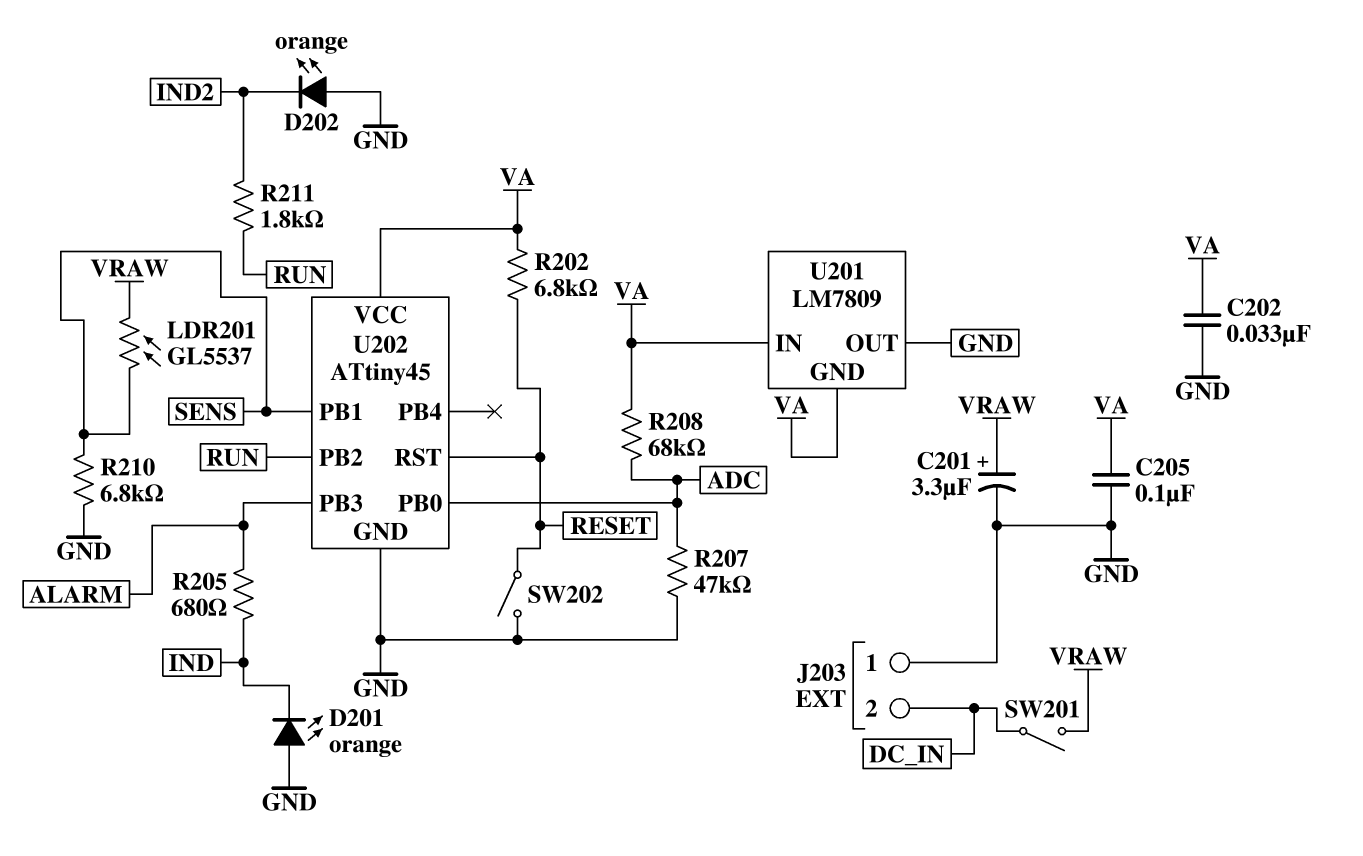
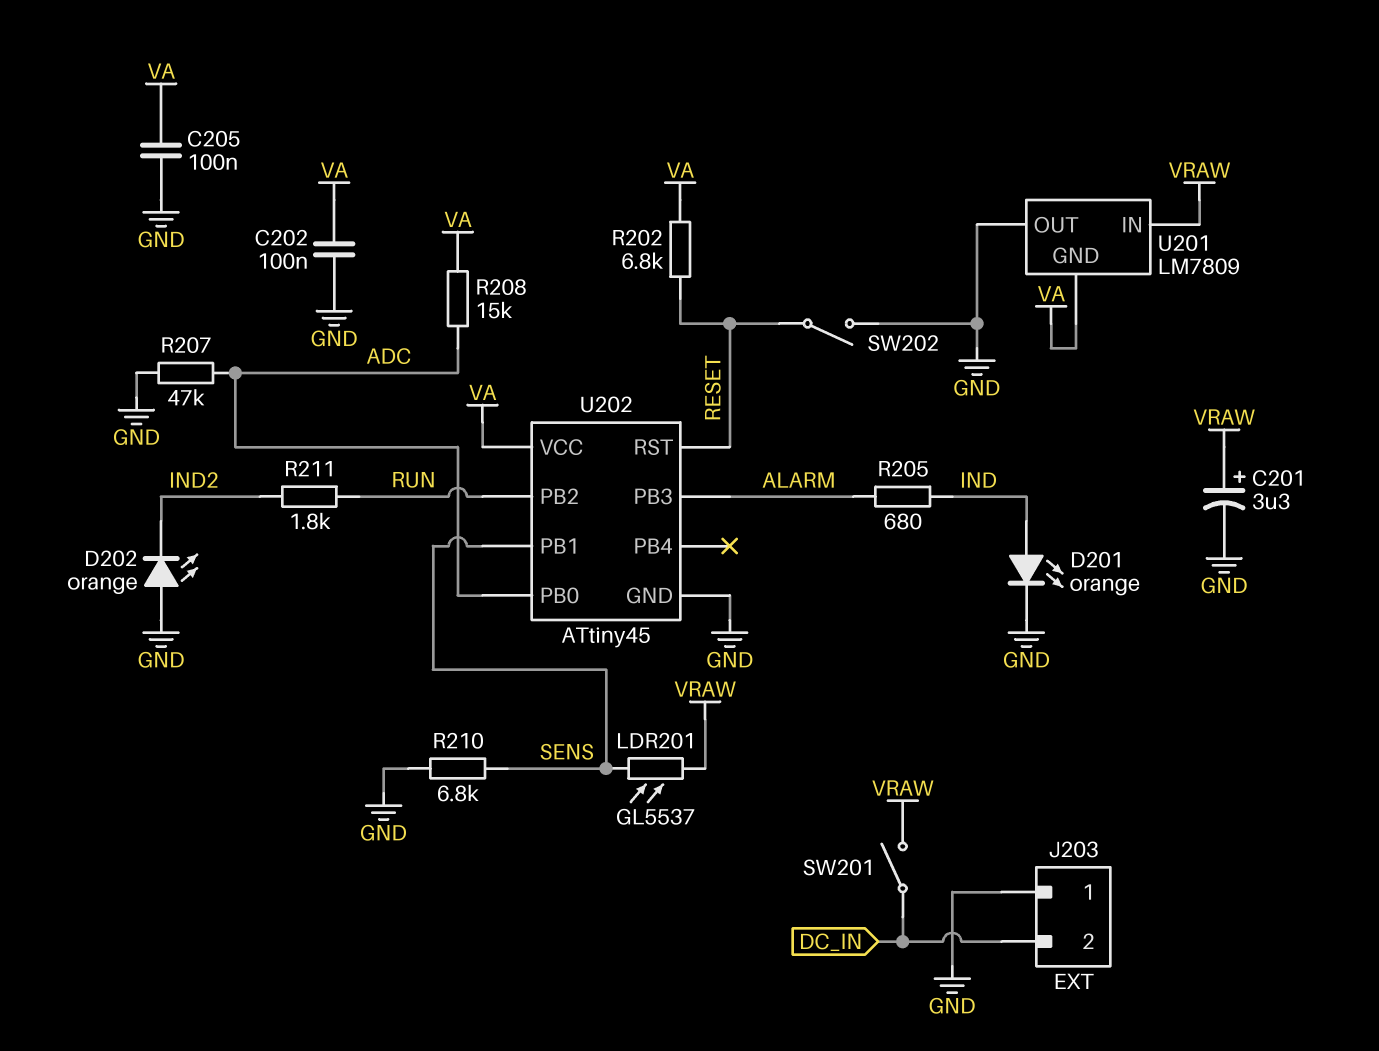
C202: 33nF (GND, VA) -> 100nF (GND, VA)
D201: LED orange (A GND, K IND) -> LED orange (A IND, K GND)
R208: 68k (ADC, VA) -> 15k (ADC, VA)
U201 pin IN: VA -> VRAW

